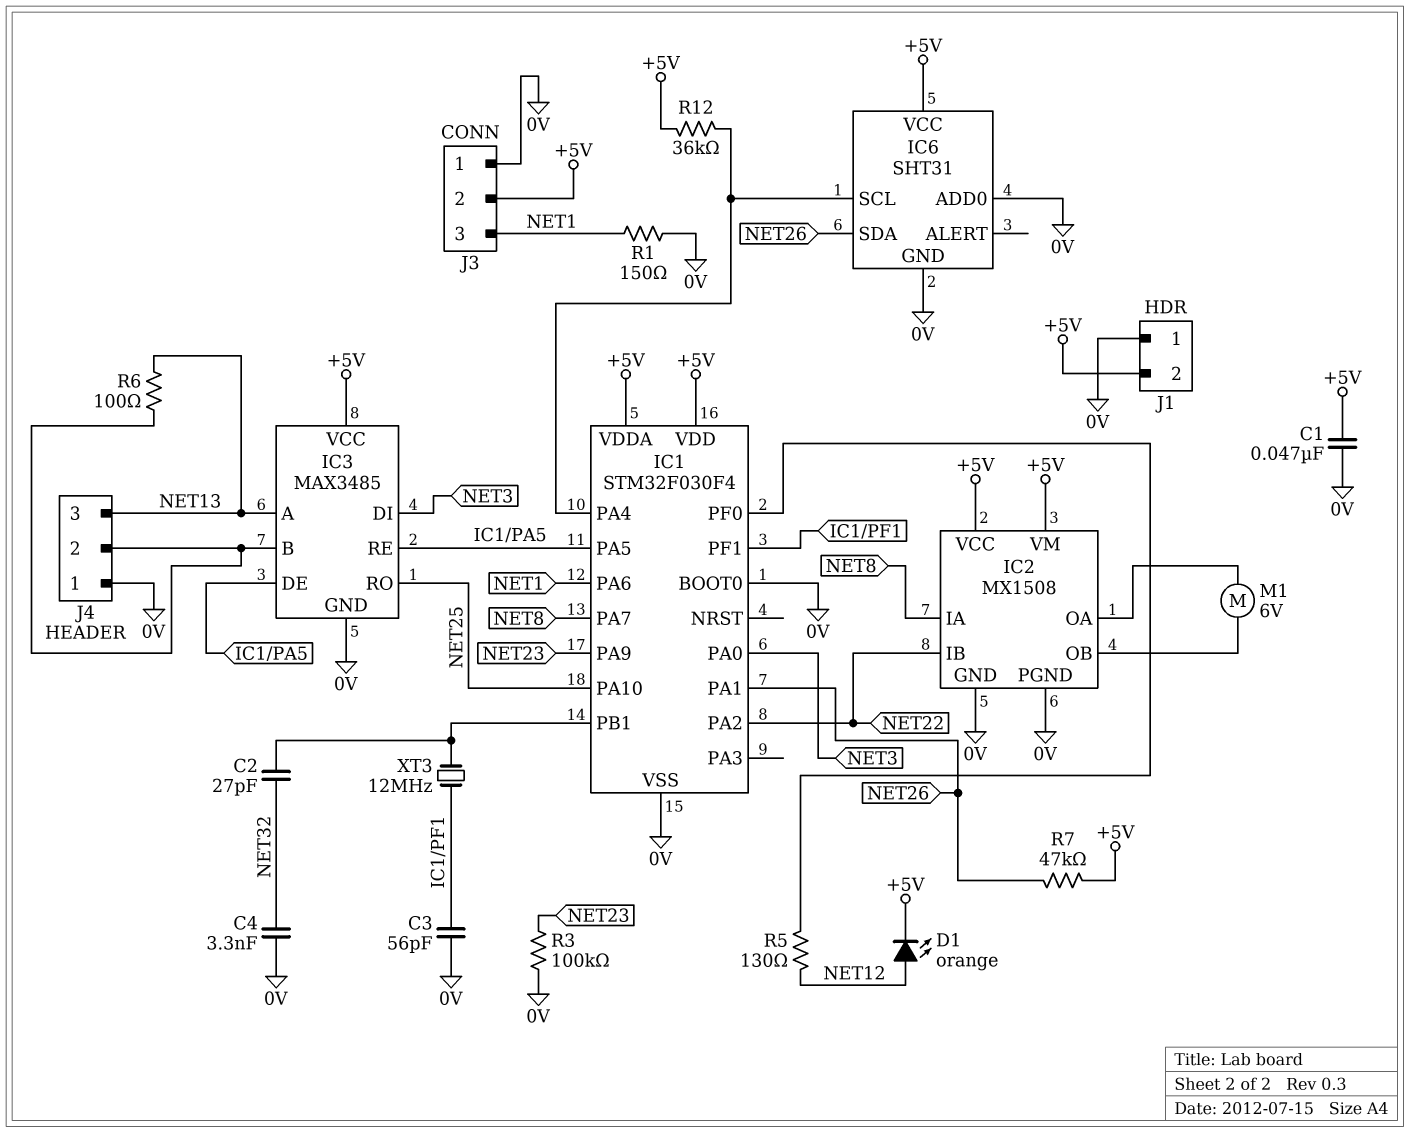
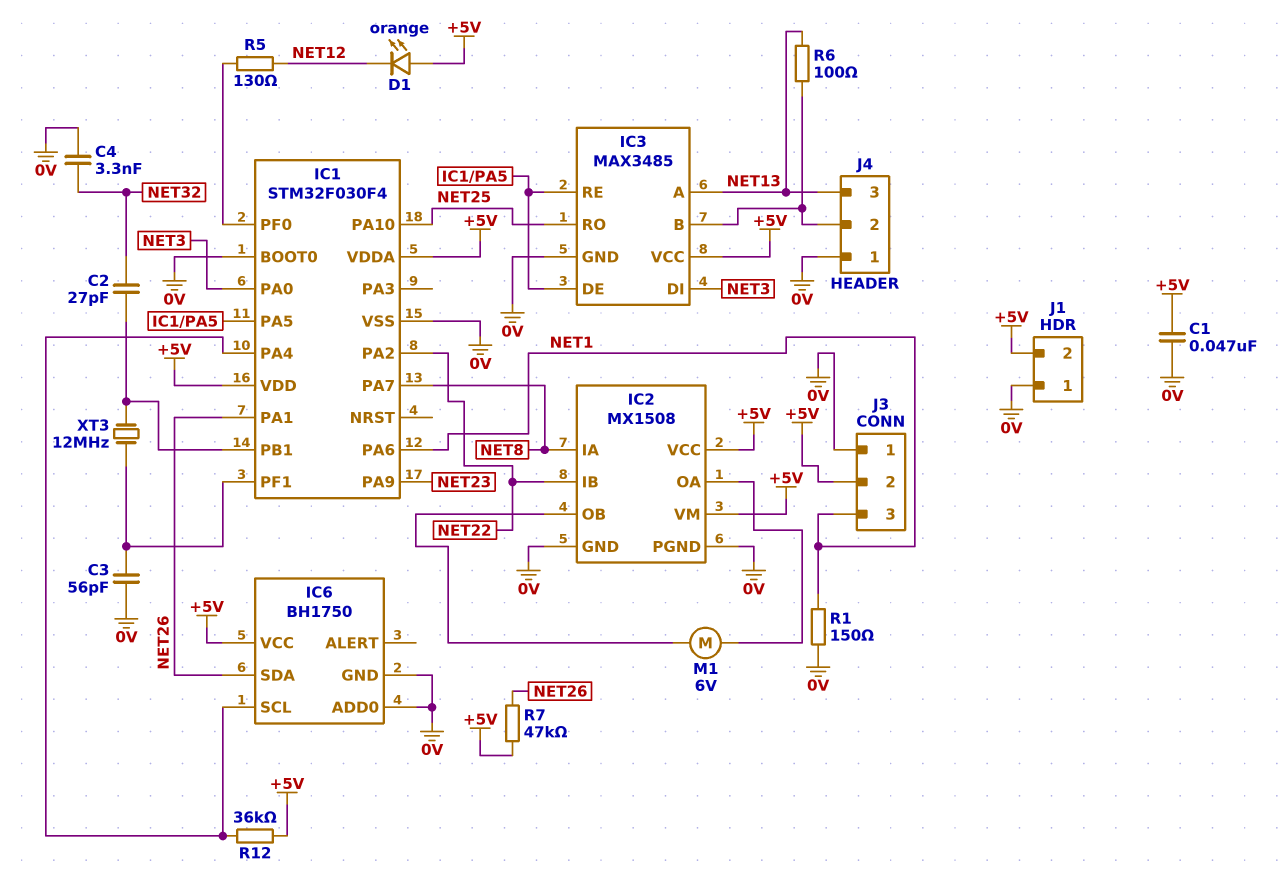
D1: LED orange (A NET12, K +5V) -> LED orange (A +5V, K NET12)
IC6: SHT31 -> BH1750
R3: 100k (0V, NET23) -> none

